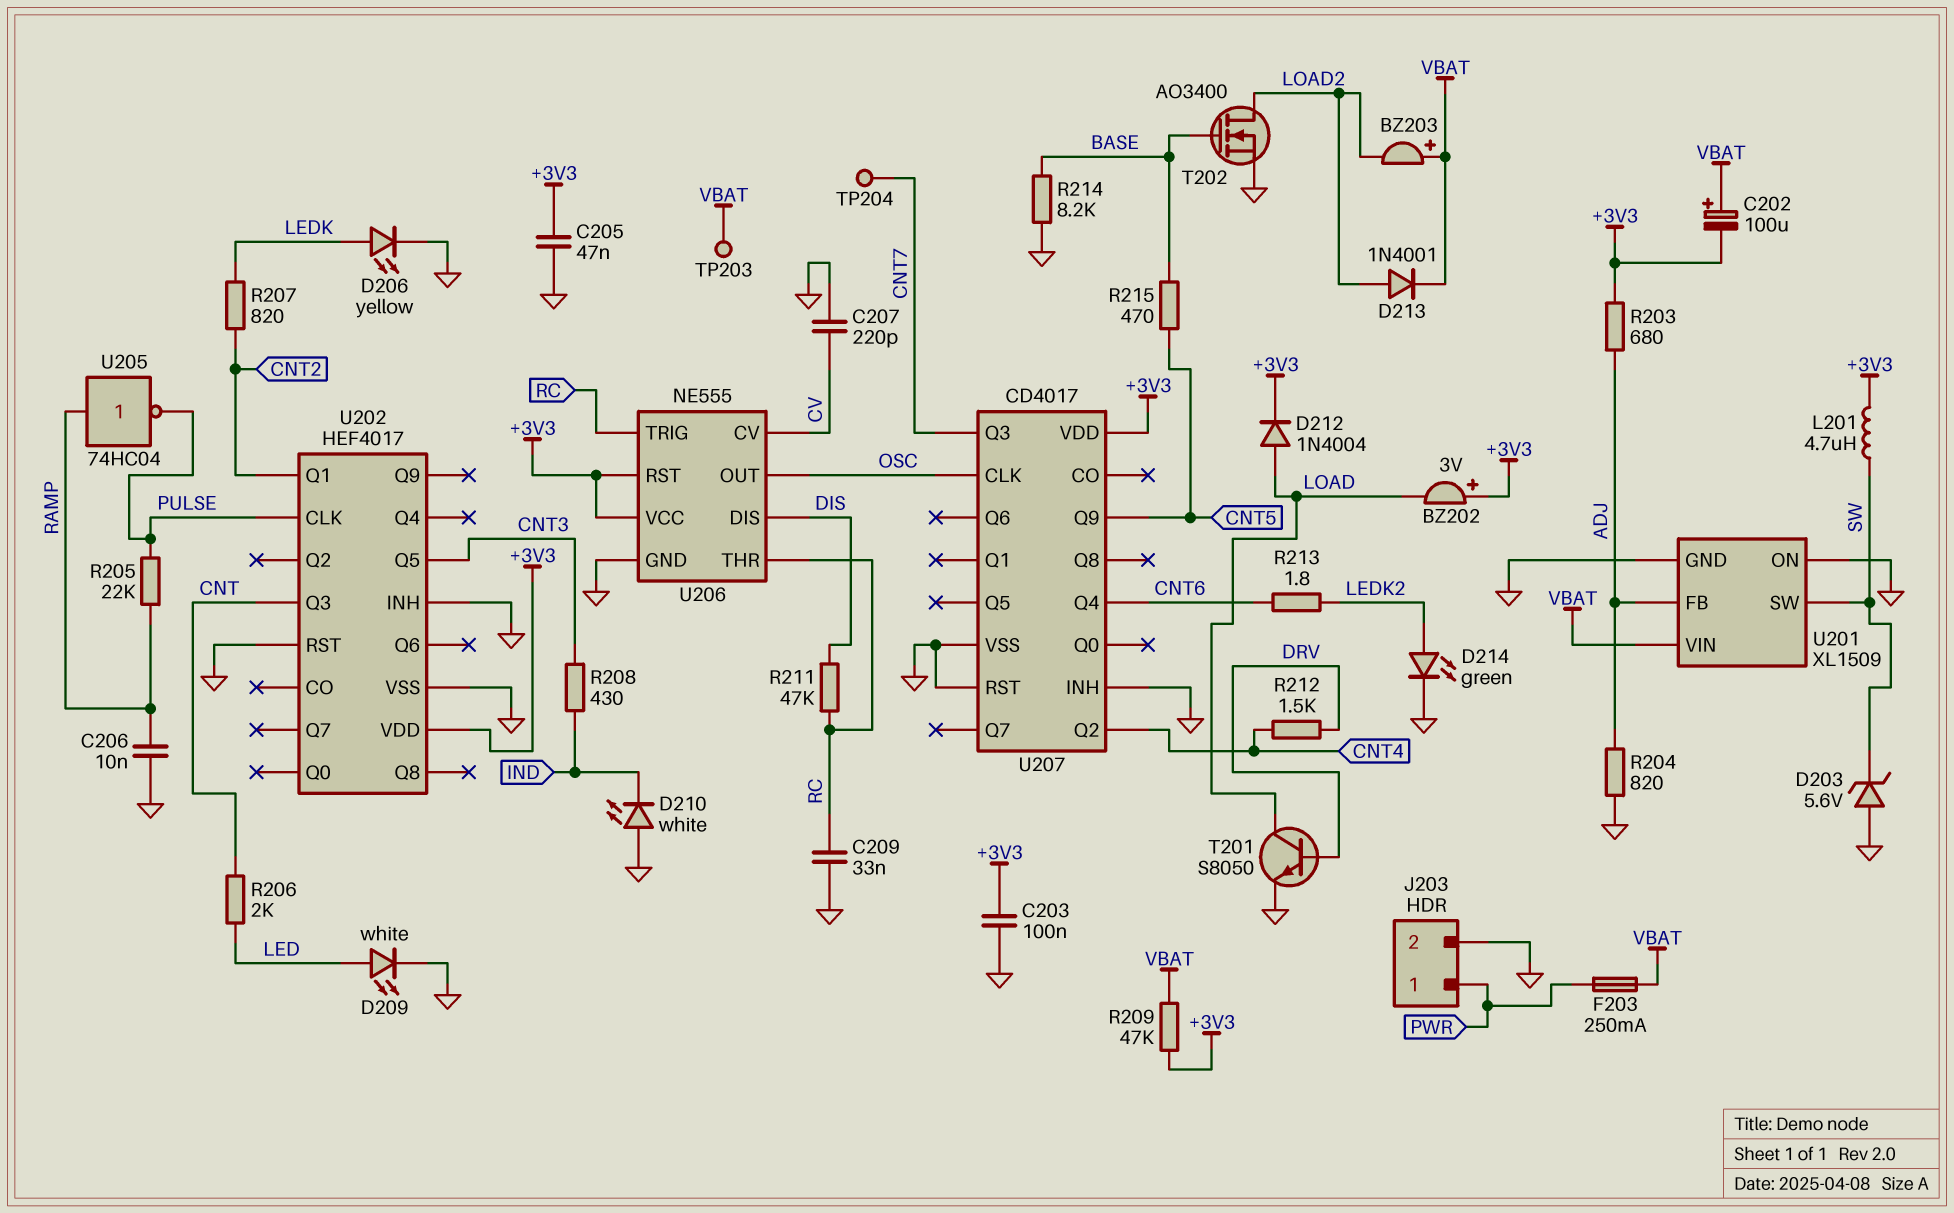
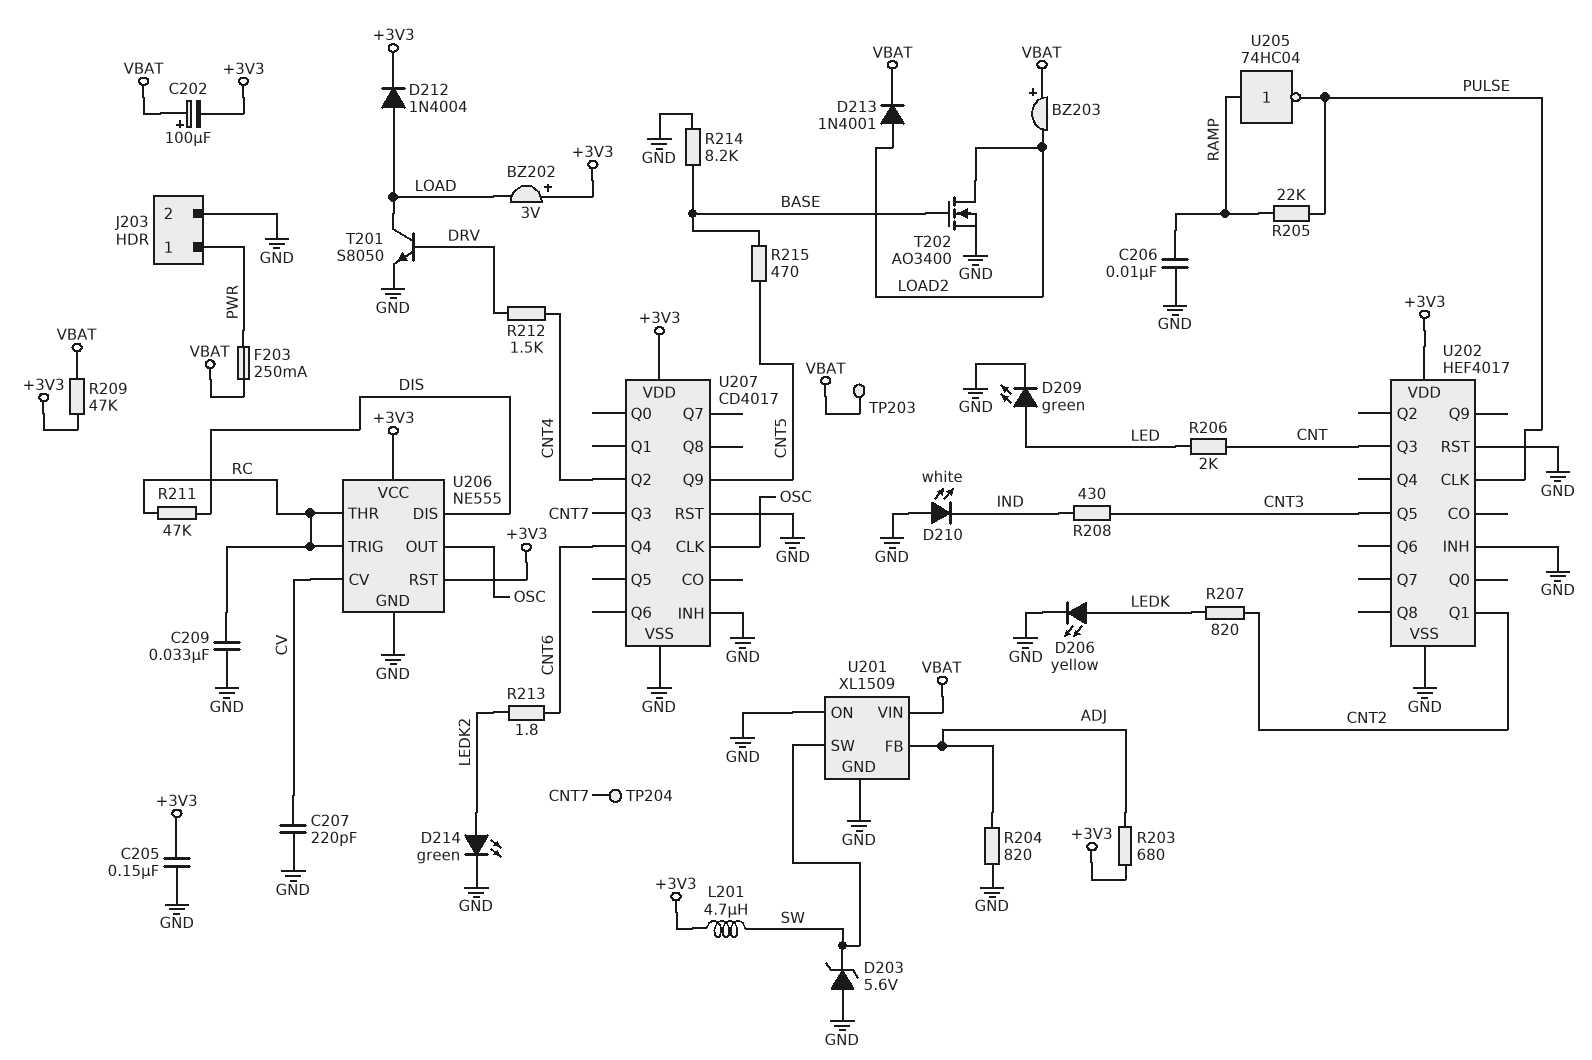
C203: 100nF (+3V3, GND) -> none
C205: 47nF (+3V3, GND) -> 150nF (+3V3, GND)
D209: LED white (A LED, K GND) -> LED green (A LED, K GND)

